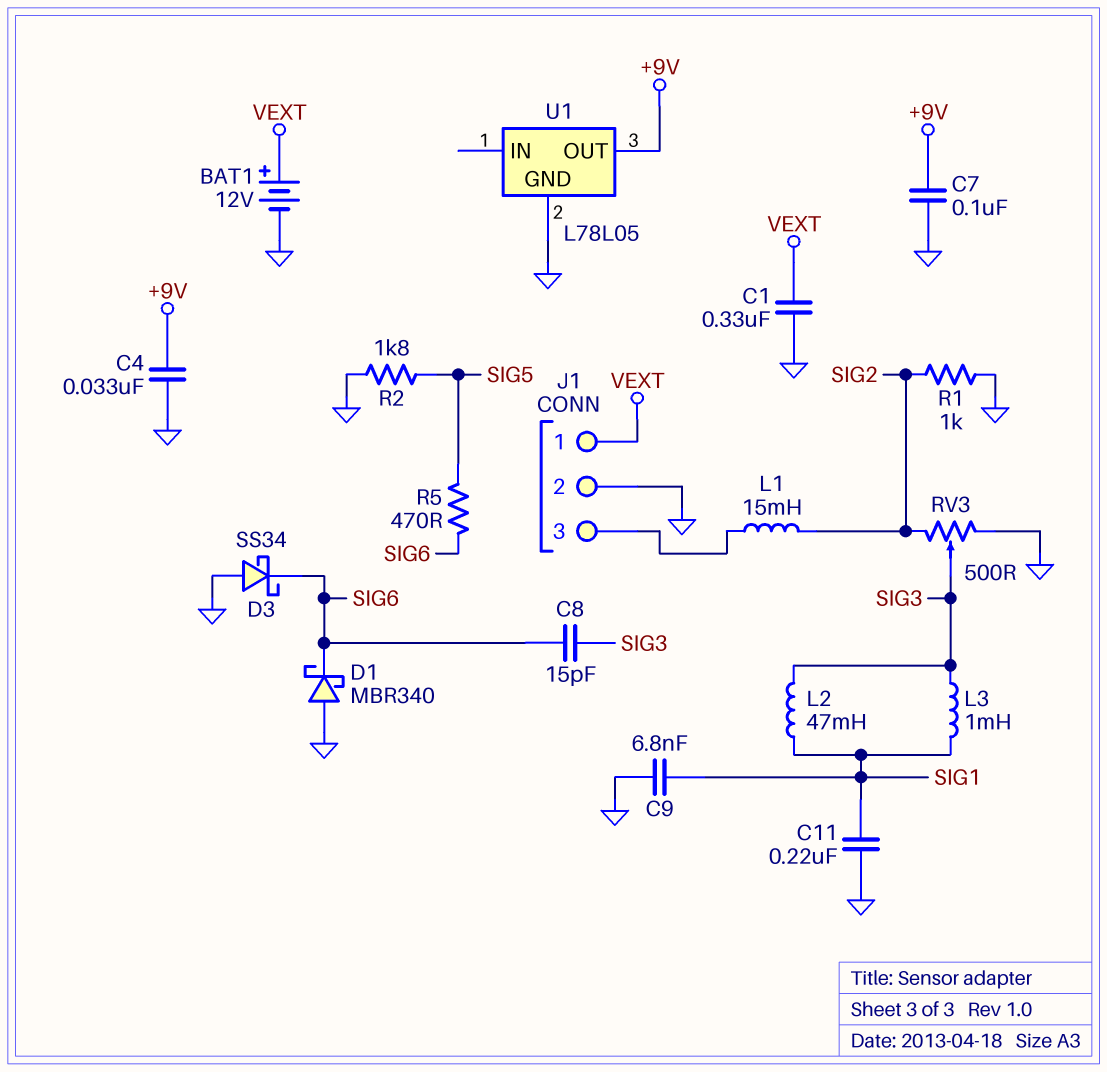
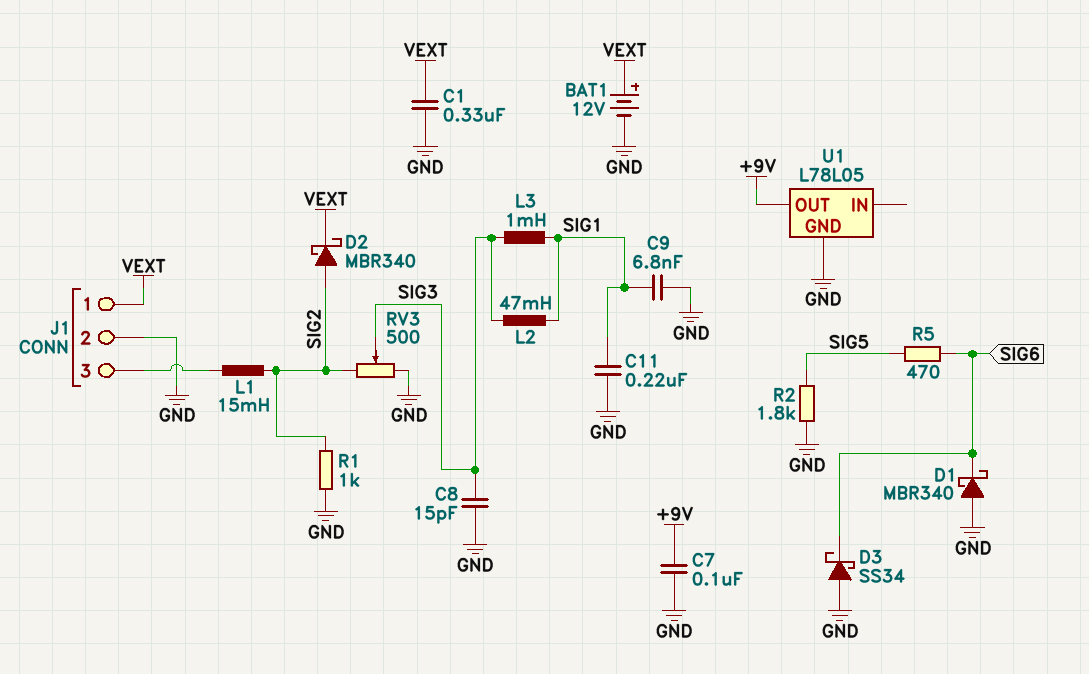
C4: 33nF (+9V, GND) -> none
C8: 15pF (SIG3, SIG6) -> 15pF (GND, SIG3)
D2: none -> schottky MBR340 (A SIG2, K VEXT)

